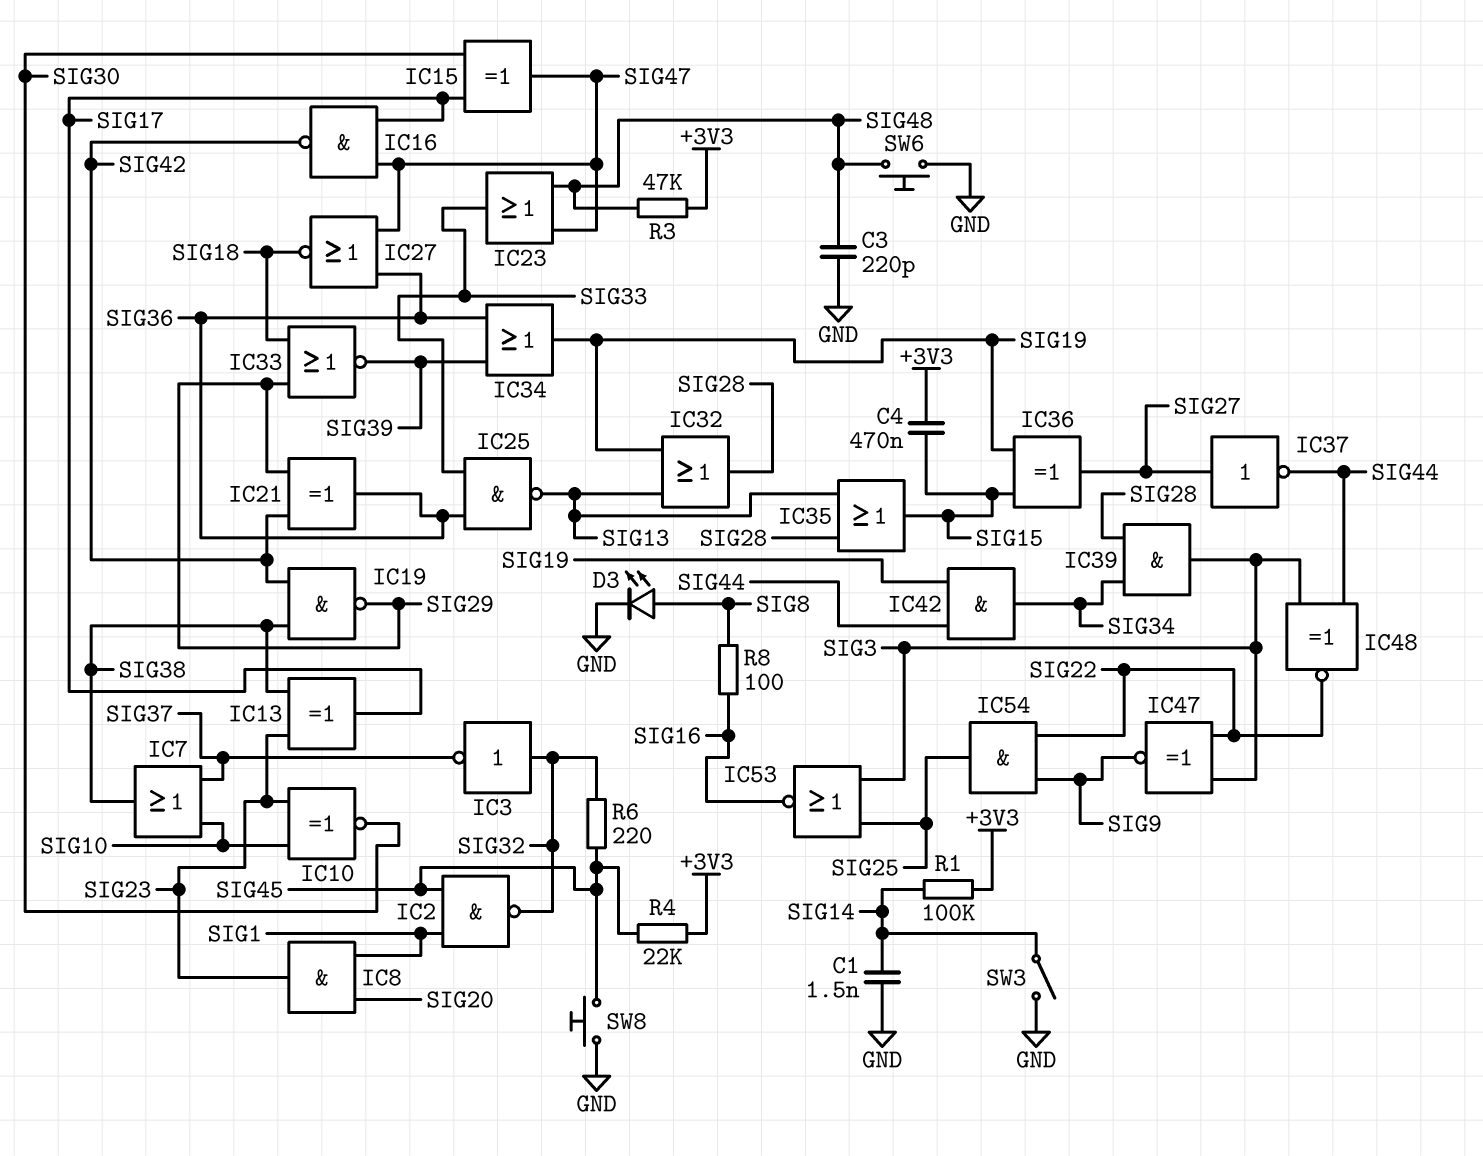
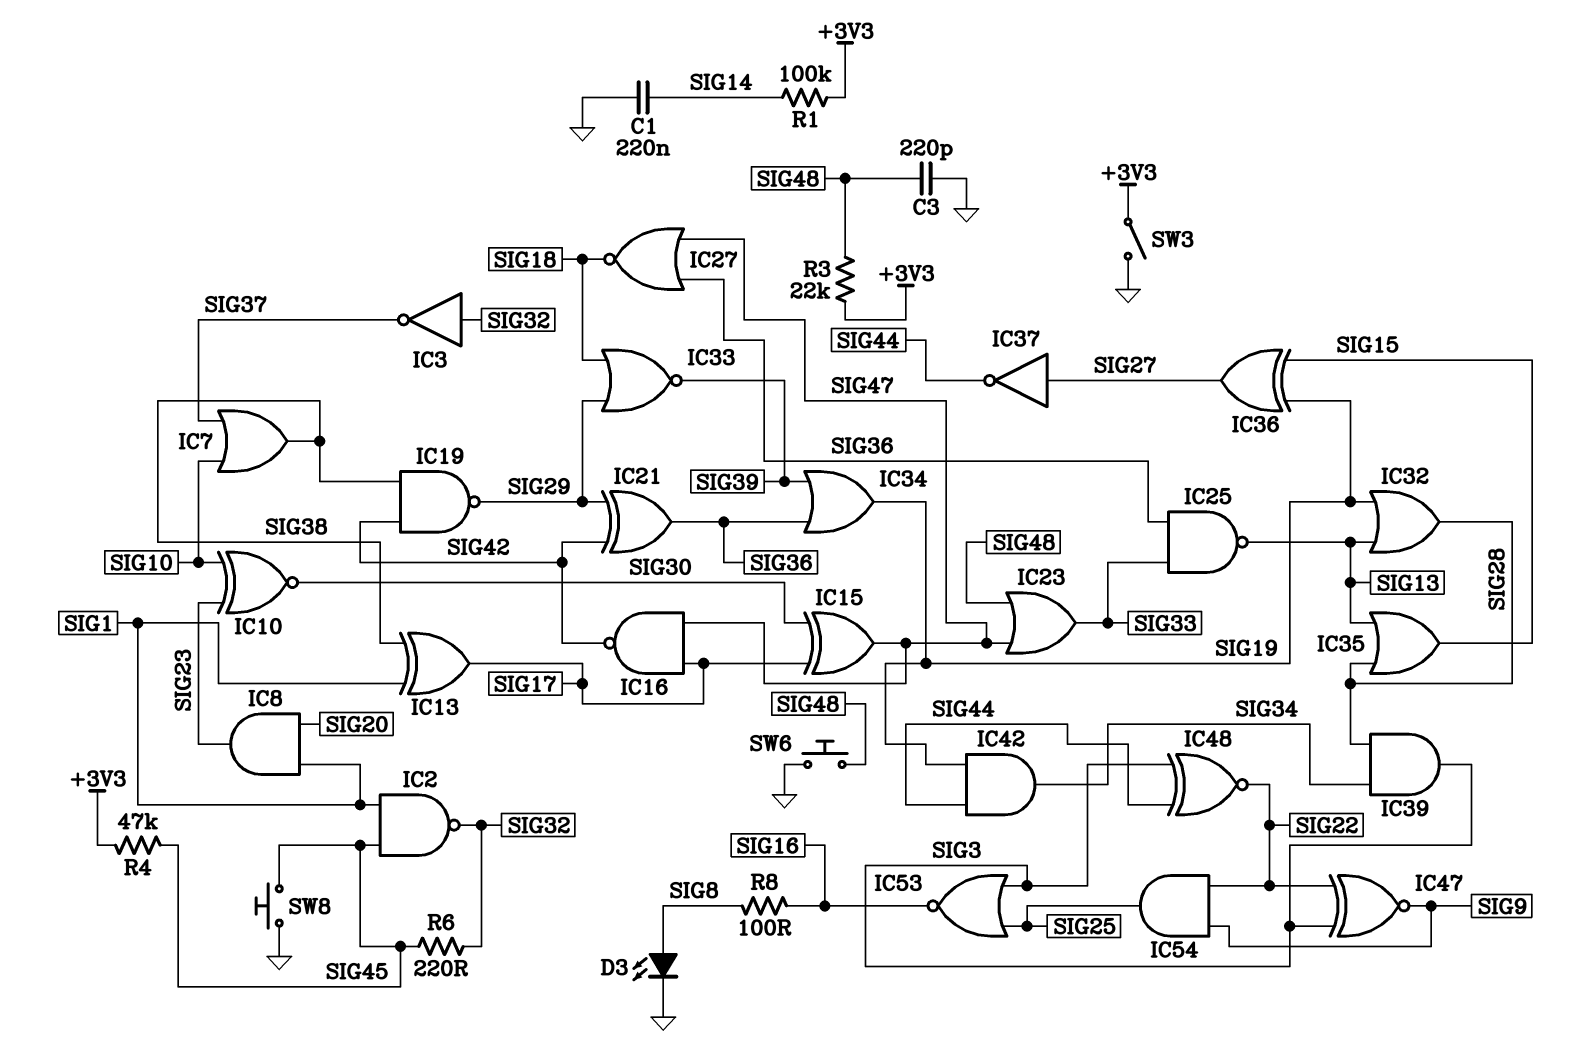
C1: 1.5nF (GND, SIG14) -> 220nF (GND, SIG14)
C4: 470nF (+3V3, SIG15) -> none
IC13: XOR (in SIG23, in SIG38, out SIG17) -> XOR (in SIG1, in SIG38, out SIG17)
R3: 47k (+3V3, SIG48) -> 22k (+3V3, SIG48)
R4: 22k (+3V3, SIG45) -> 47k (+3V3, SIG45)
SW3: switch (GND, SIG14) -> switch (+3V3, GND)

